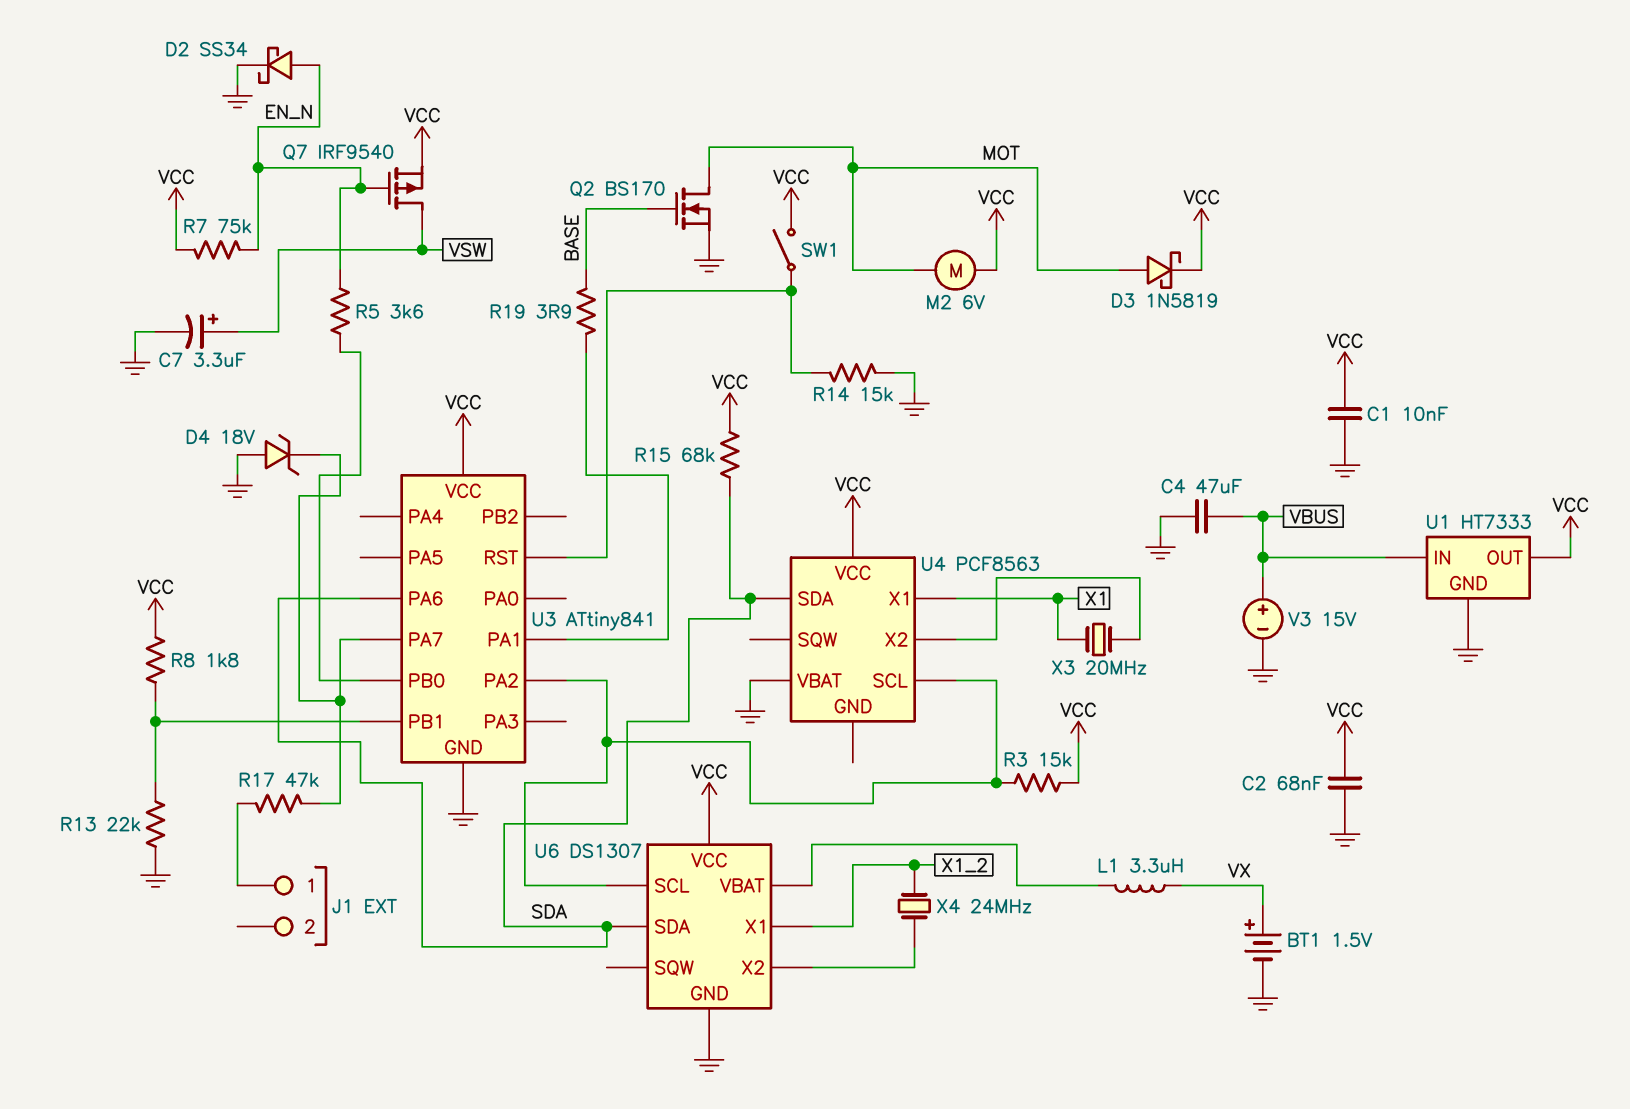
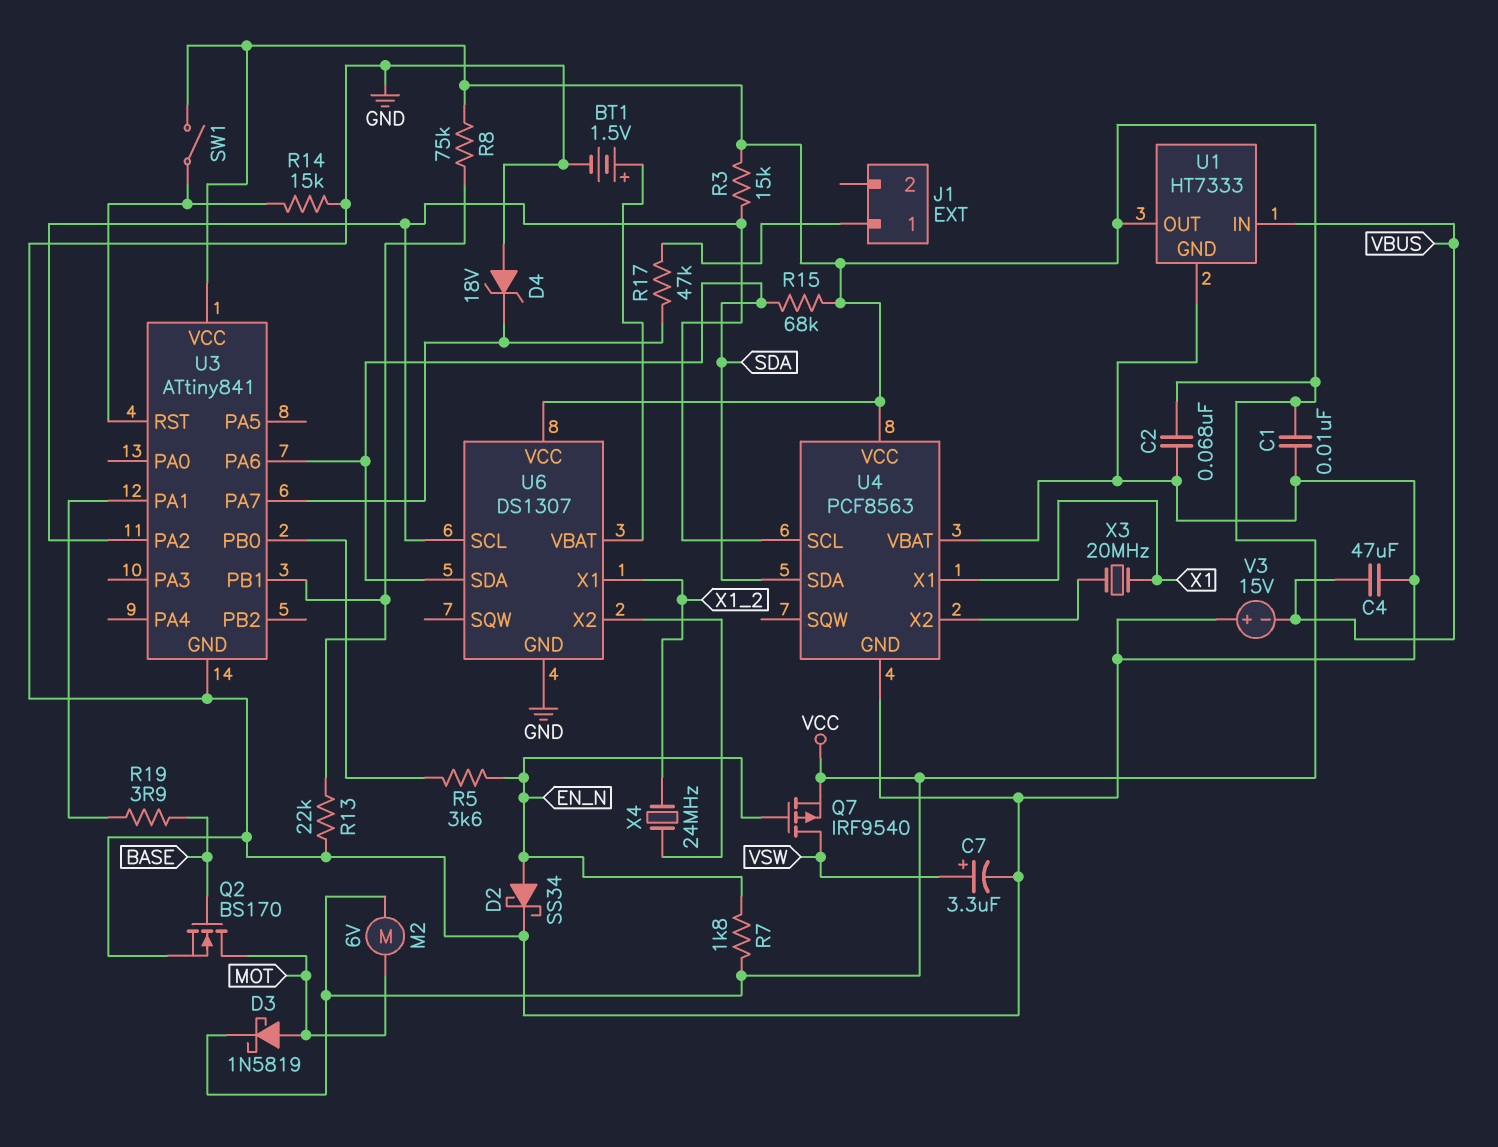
BT1: 1.5V (plus VX, minus GND) -> 1.5V (plus U6/VBAT, minus GND)
L1: 3.3uH (U6/VBAT, VX) -> none
R7: 75k (EN_N, VCC) -> 1.8k (EN_N, VCC)
R8: 1.8k (U3/PB1, VCC) -> 75k (U3/PB1, VCC)
U4 pin GND: none -> GND
V3: 15V (plus VBUS, minus GND) -> 15V (plus GND, minus VBUS)

